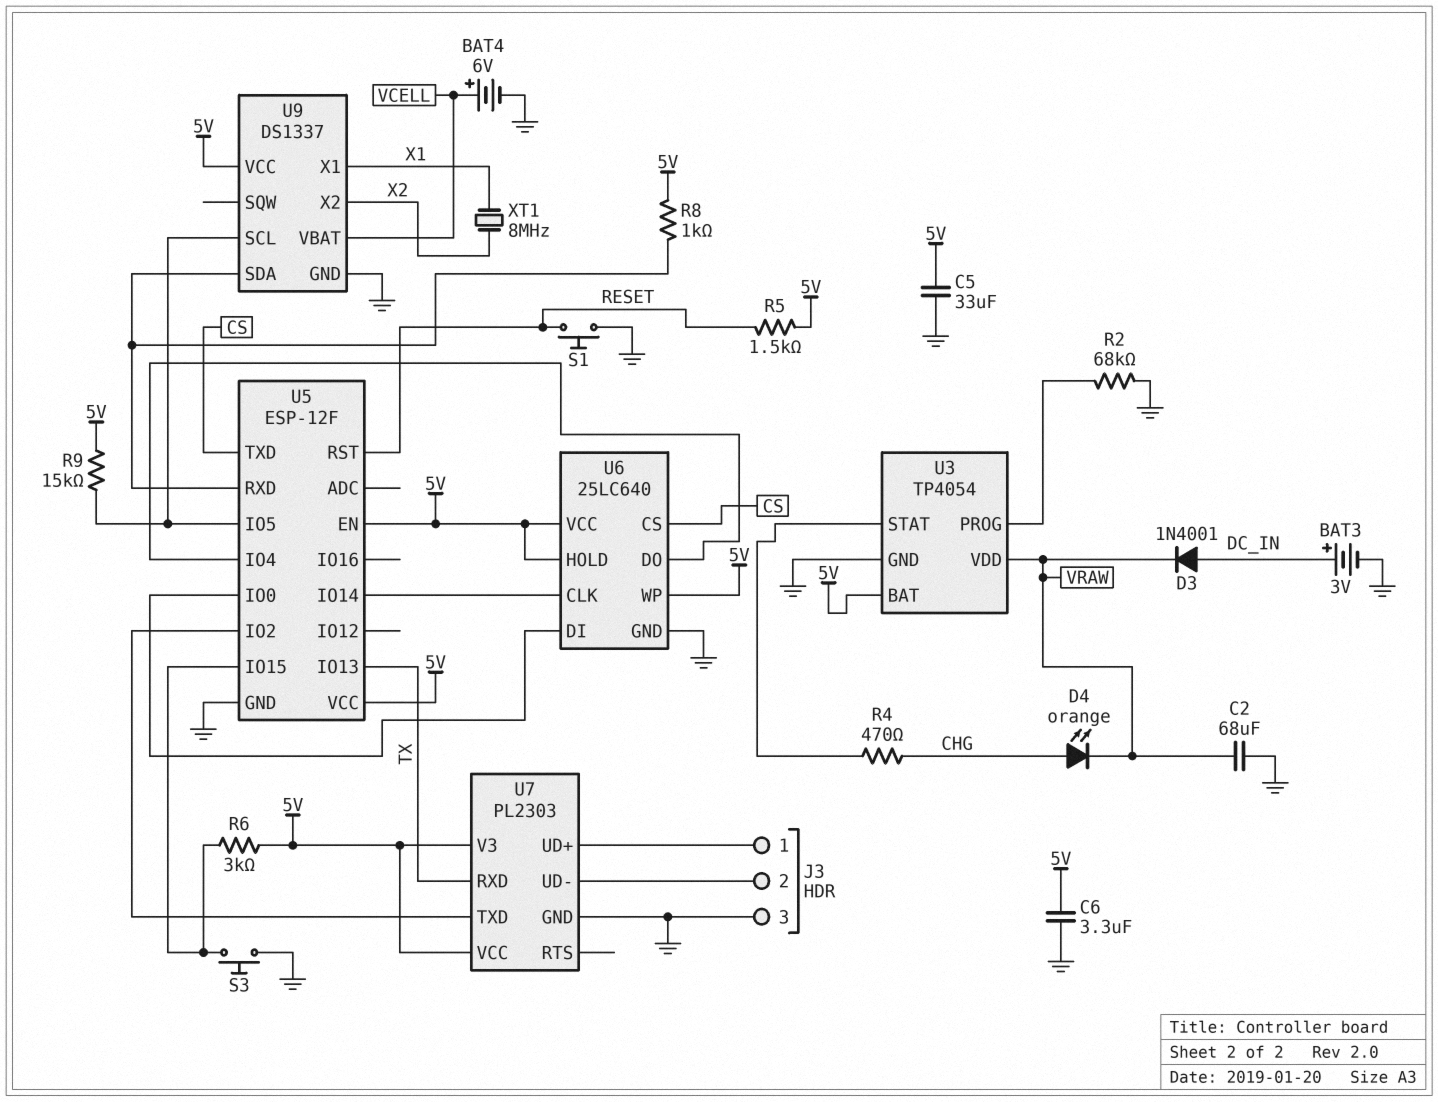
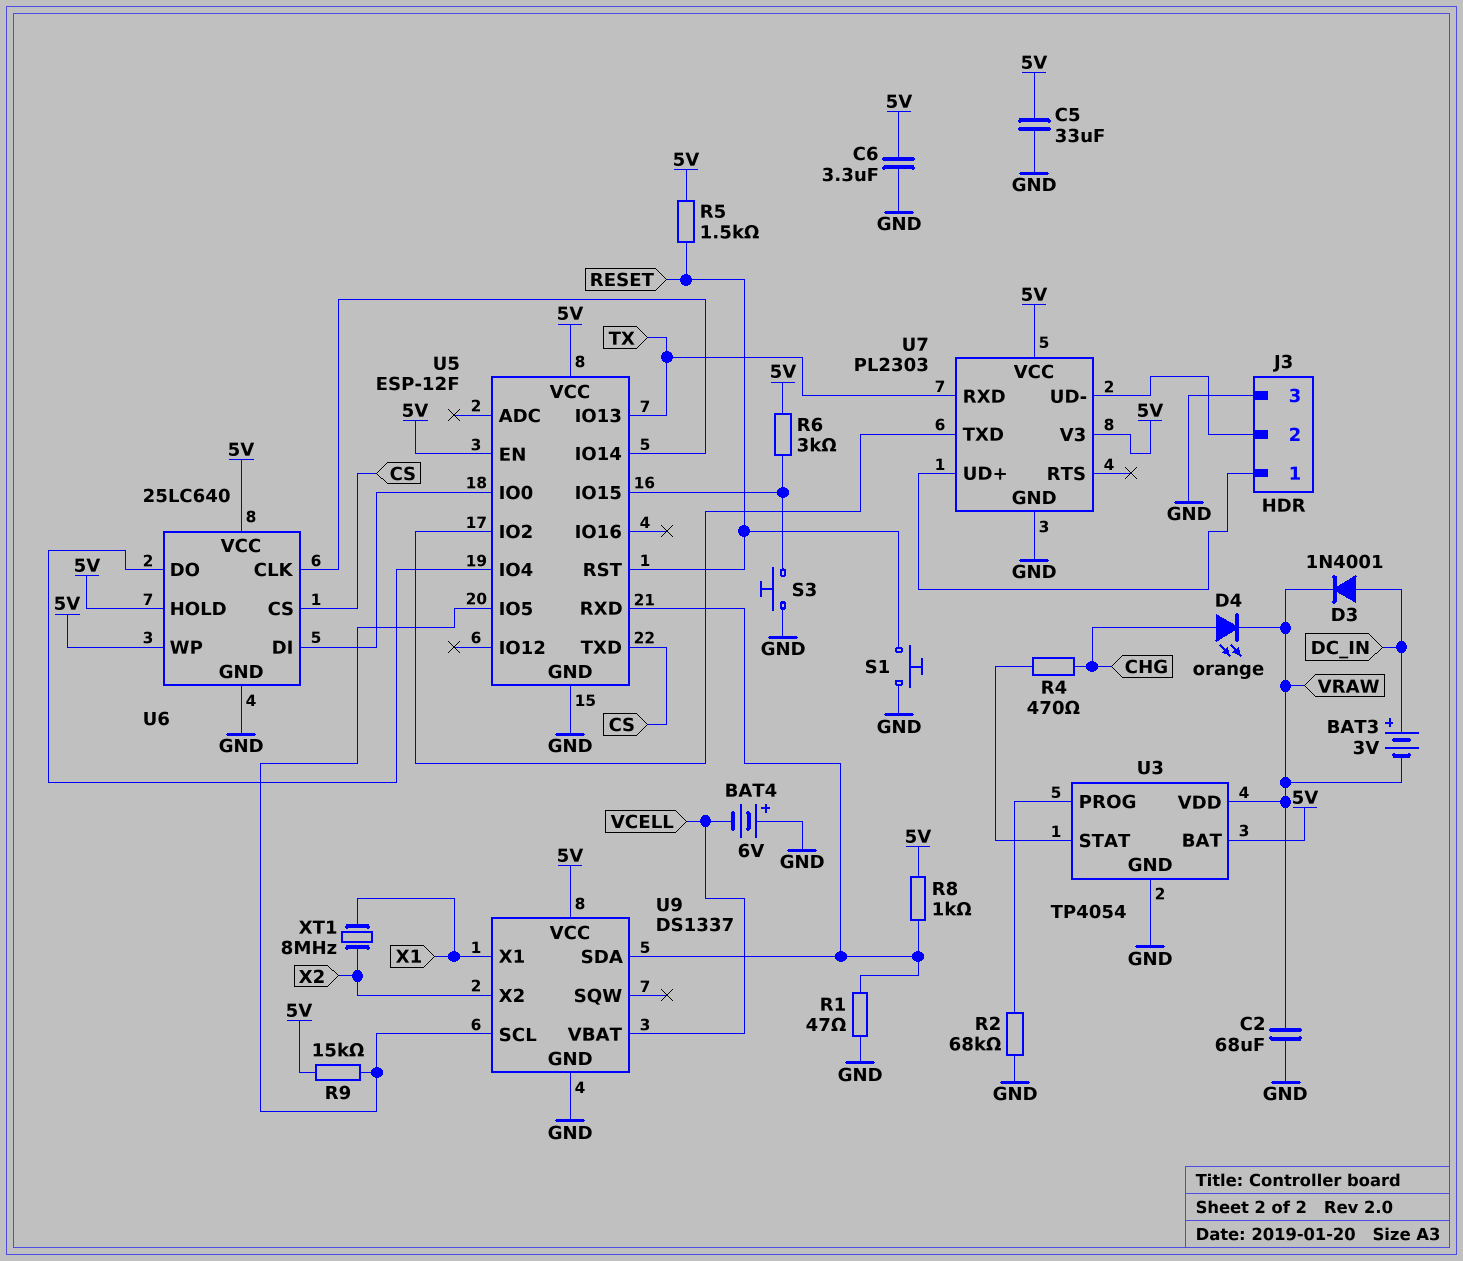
BAT3: 3V (plus DC_IN, minus GND) -> 3V (plus DC_IN, minus VRAW)
BAT4: 6V (plus VCELL, minus GND) -> 6V (plus GND, minus VCELL)
R1: none -> 47 (GND, U5/RXD)

